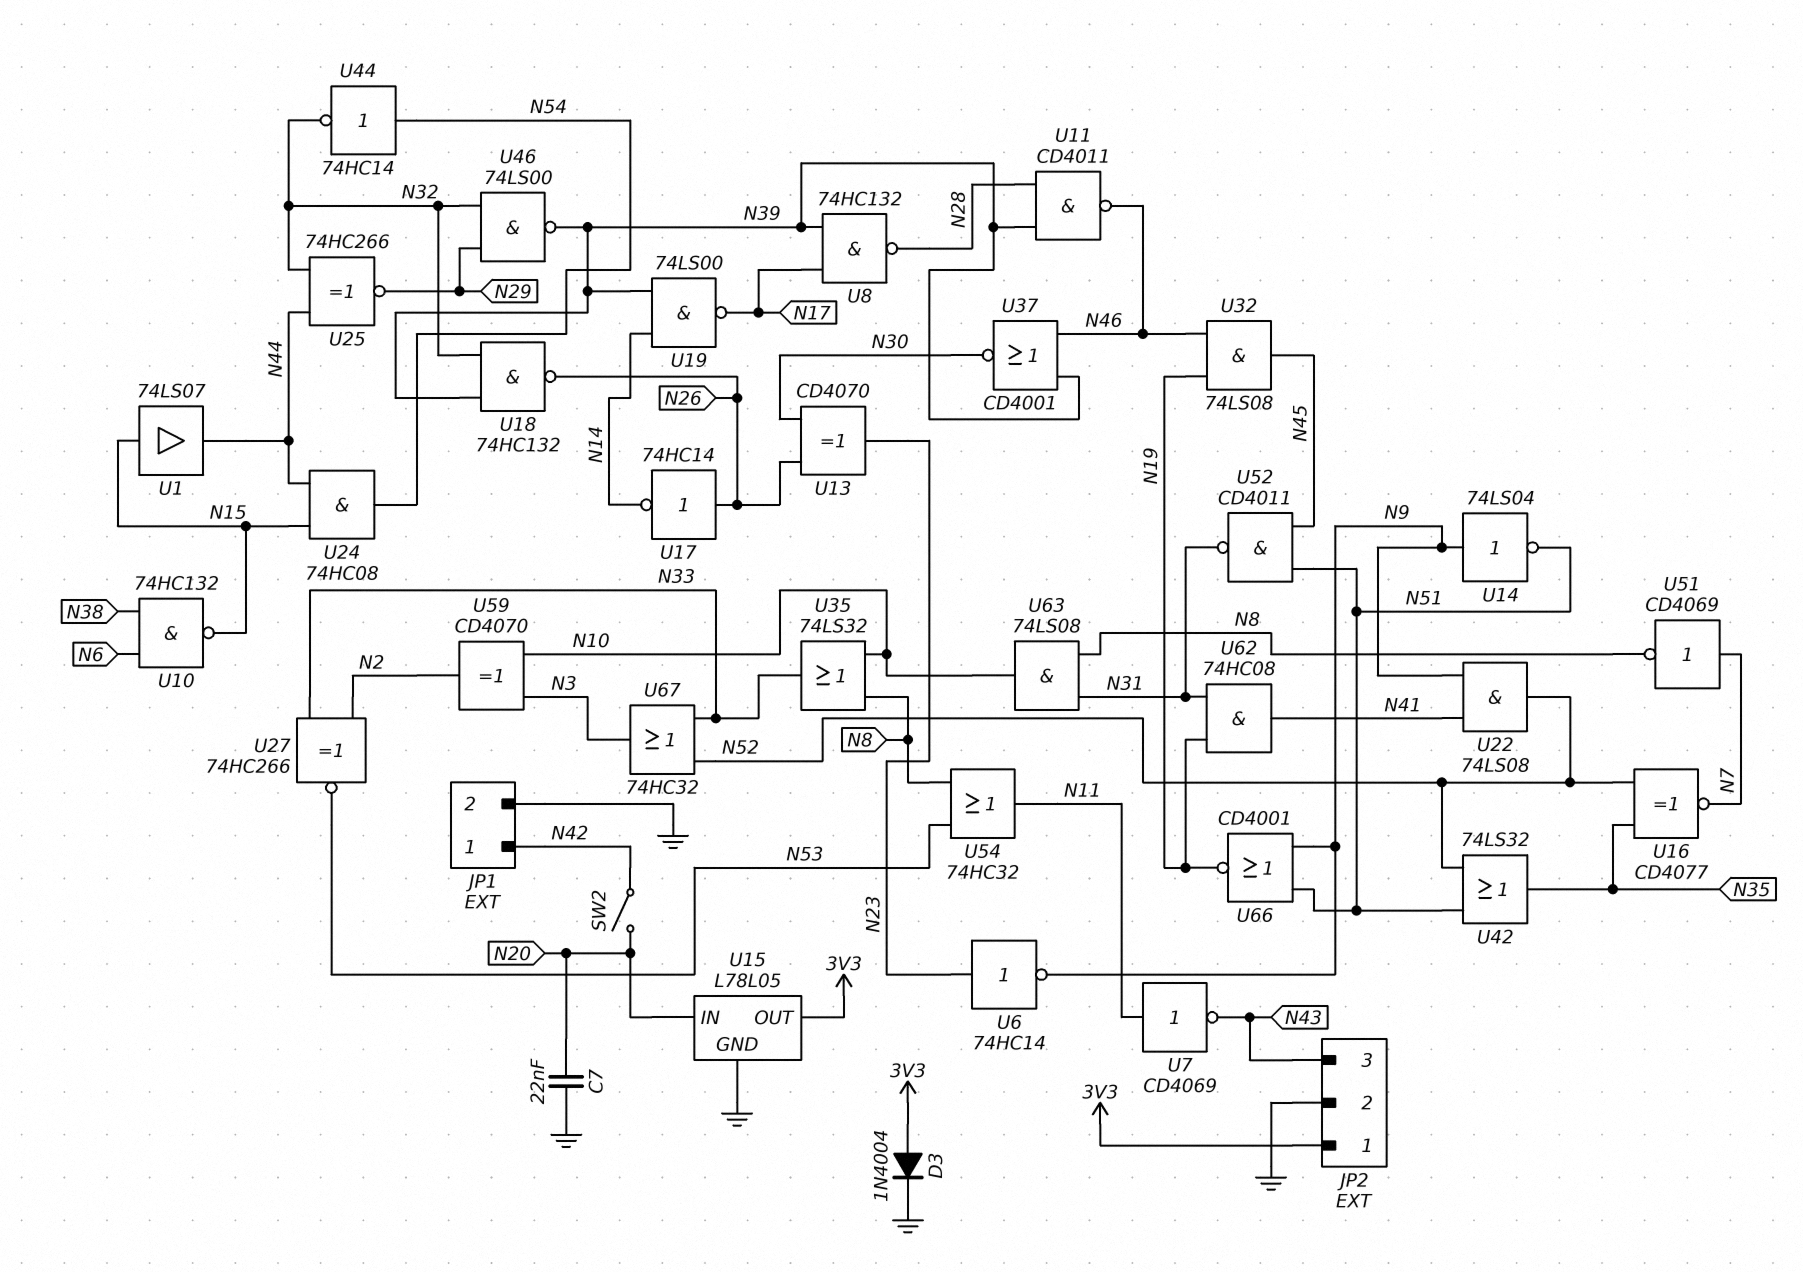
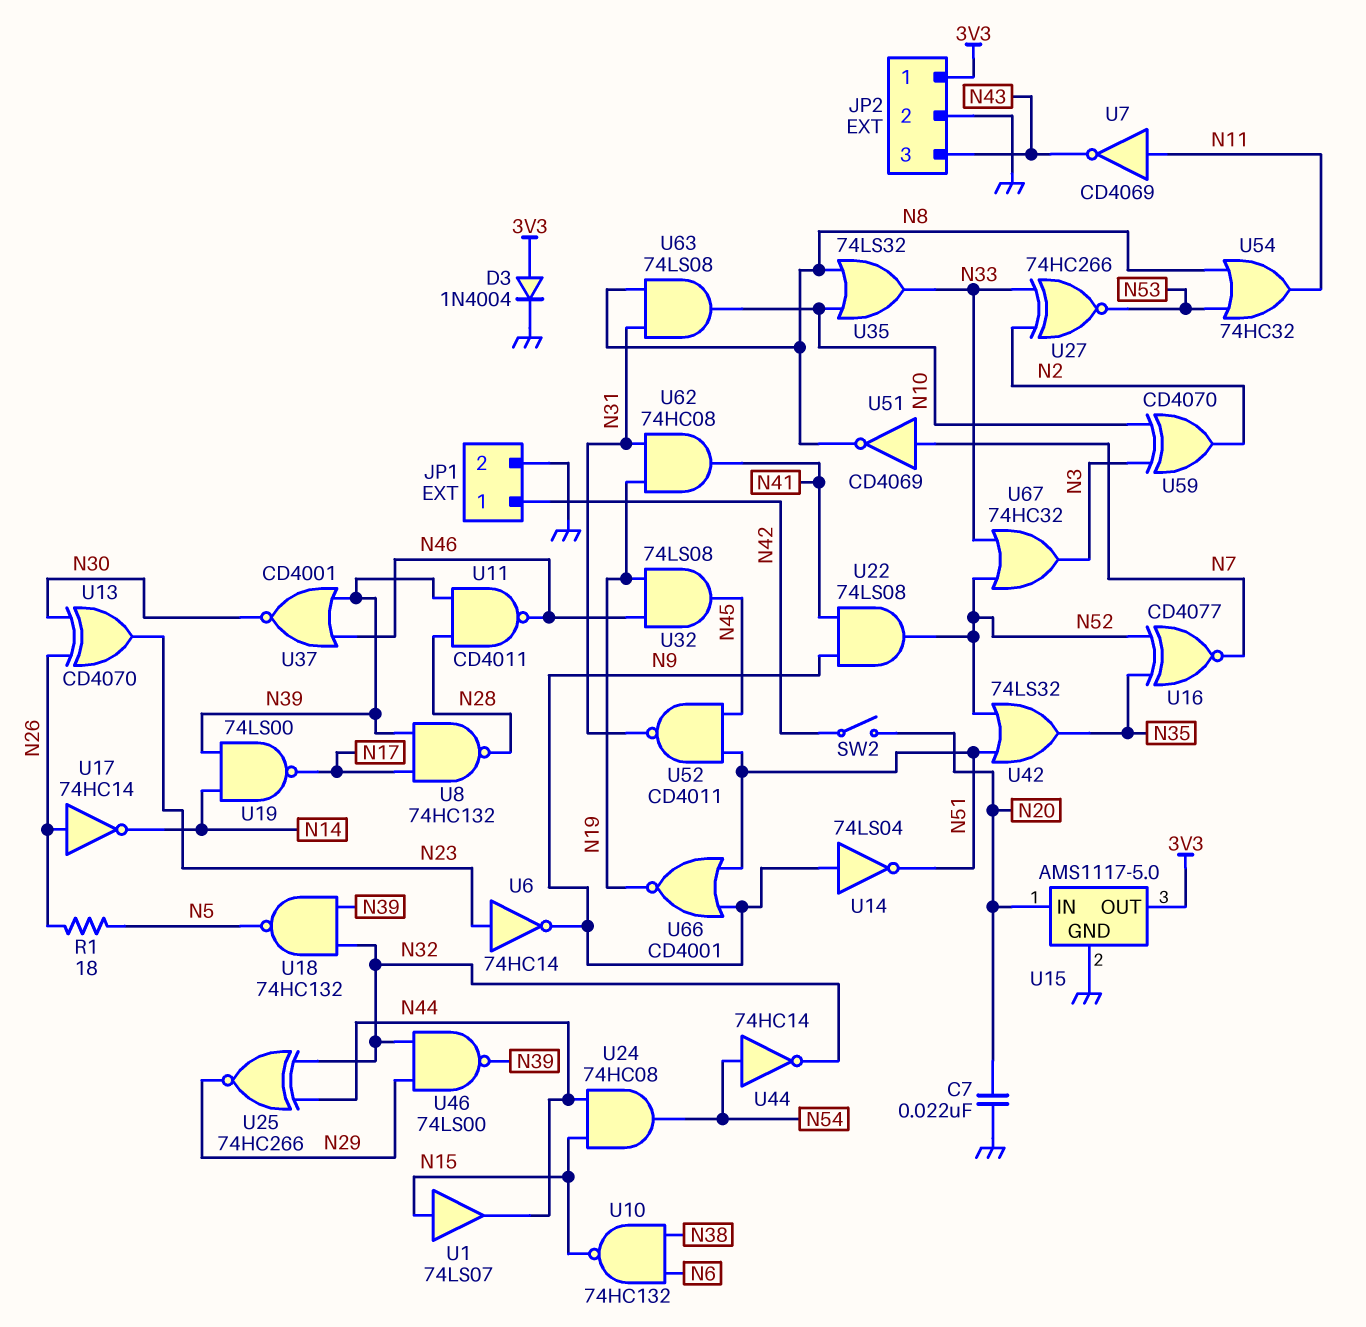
R1: none -> 18 (N5, N26)
U15: L78L05 -> AMS1117-5.0
U18: NAND 74HC132 (in N32, in N39, out N26) -> NAND 74HC132 (in N32, in N39, out N5)

